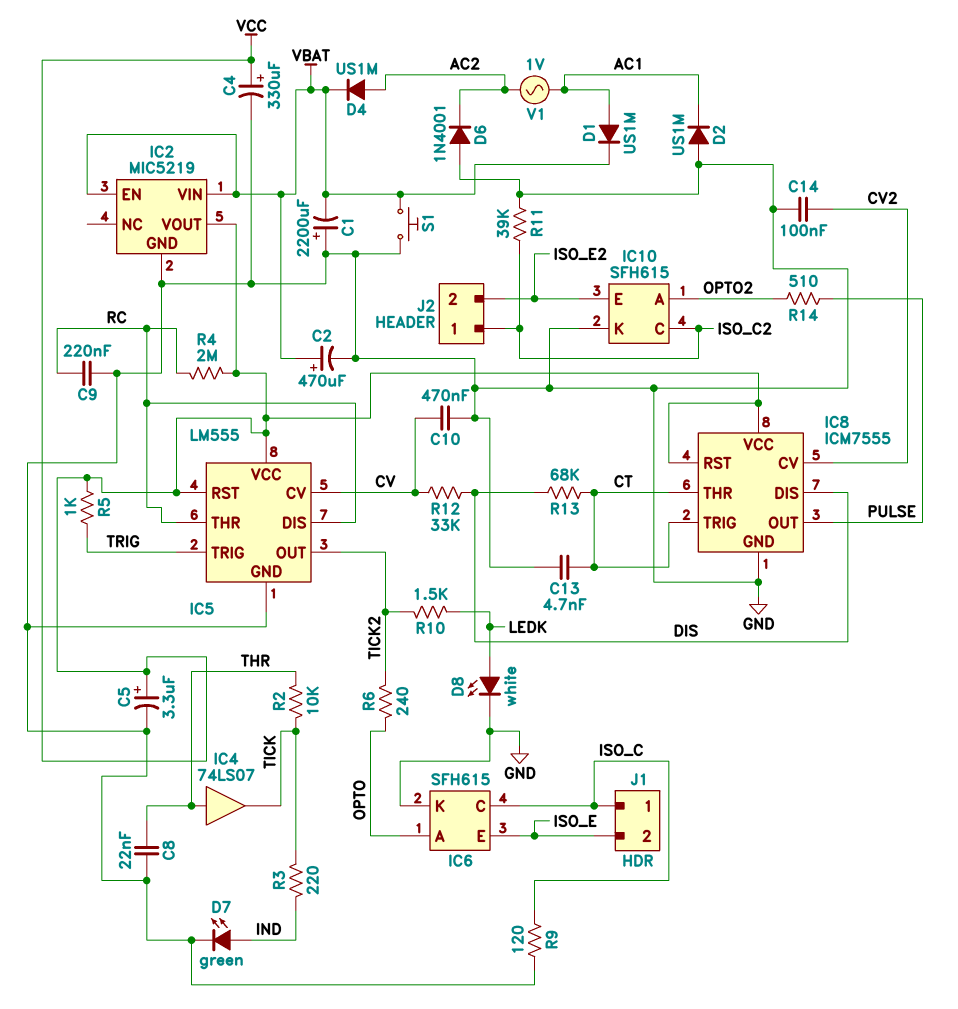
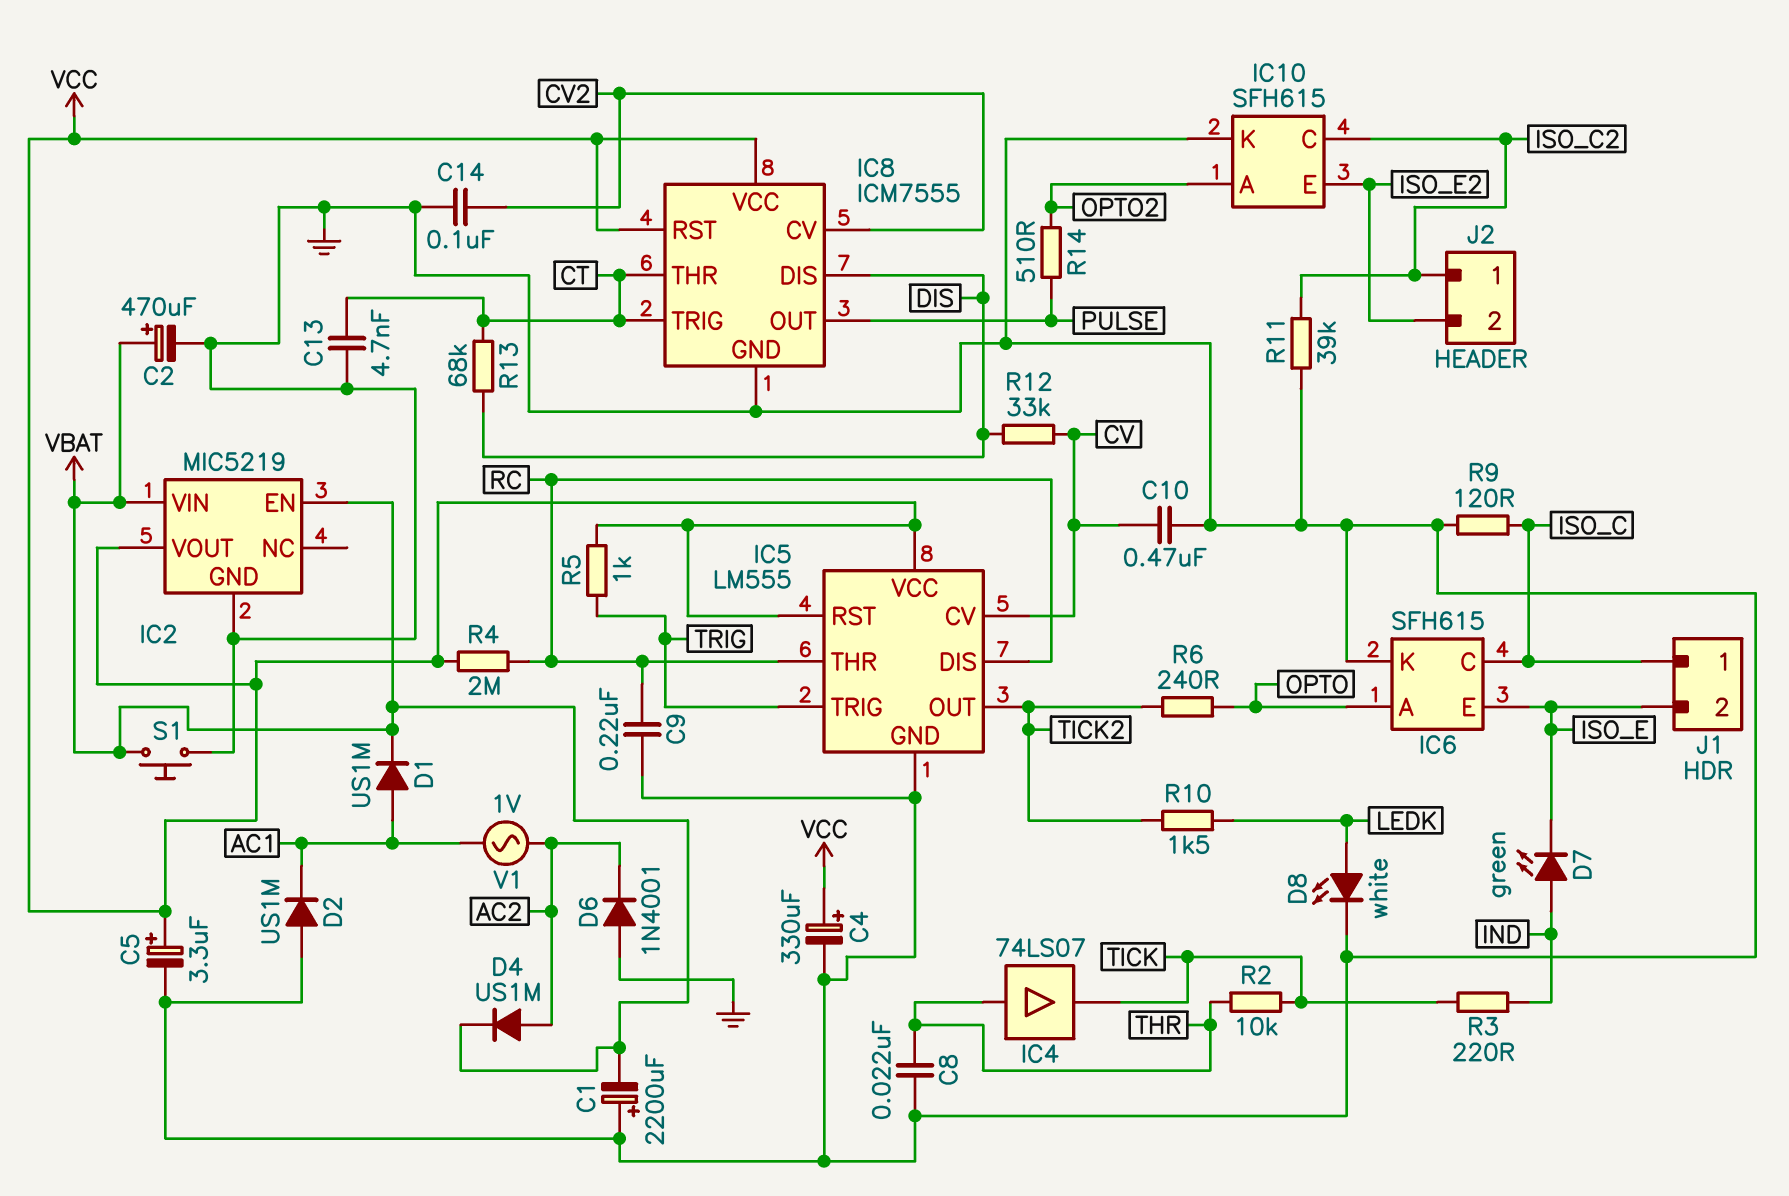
D7: LED green (A IND, K GND) -> LED green (A IND, K ISO_E)

